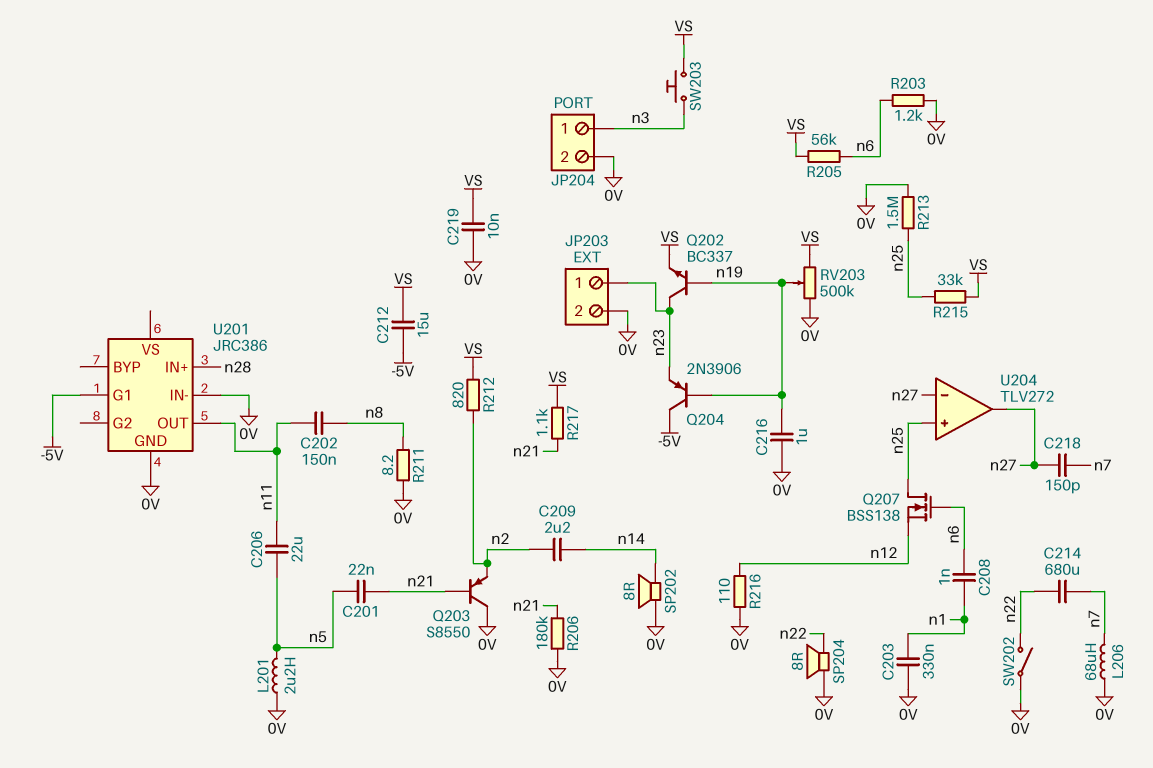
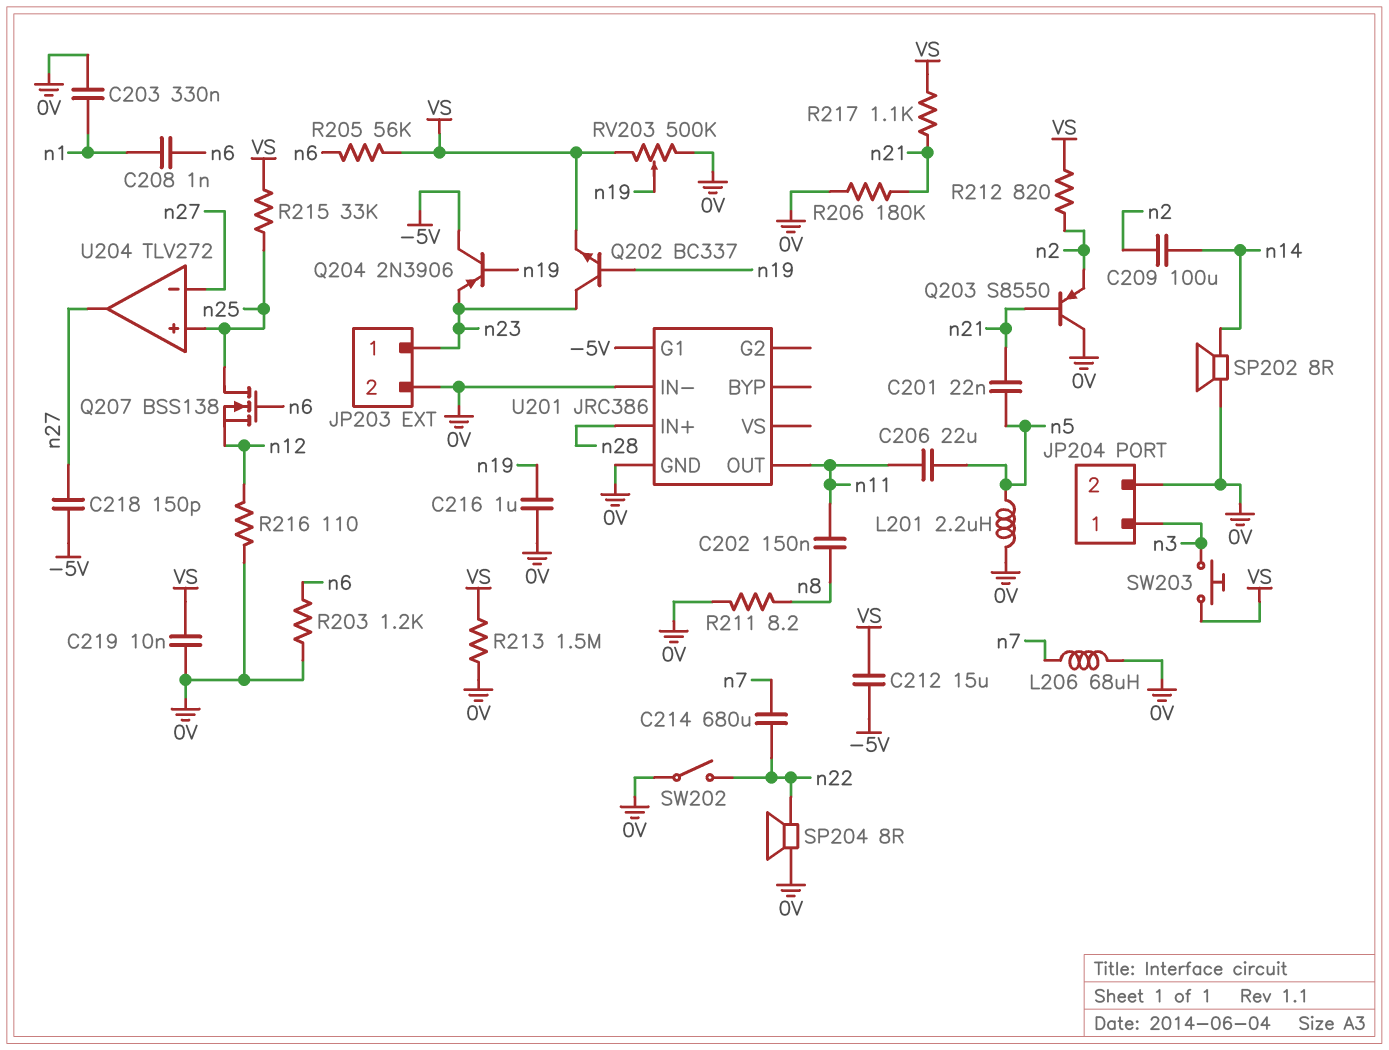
C209: 2.2uF (n2, n14) -> 100uF (n2, n14)
C218: 150pF (n7, n27) -> 150pF (-5V, n27)
R213: 1.5M (0V, n25) -> 1.5M (0V, VS)

